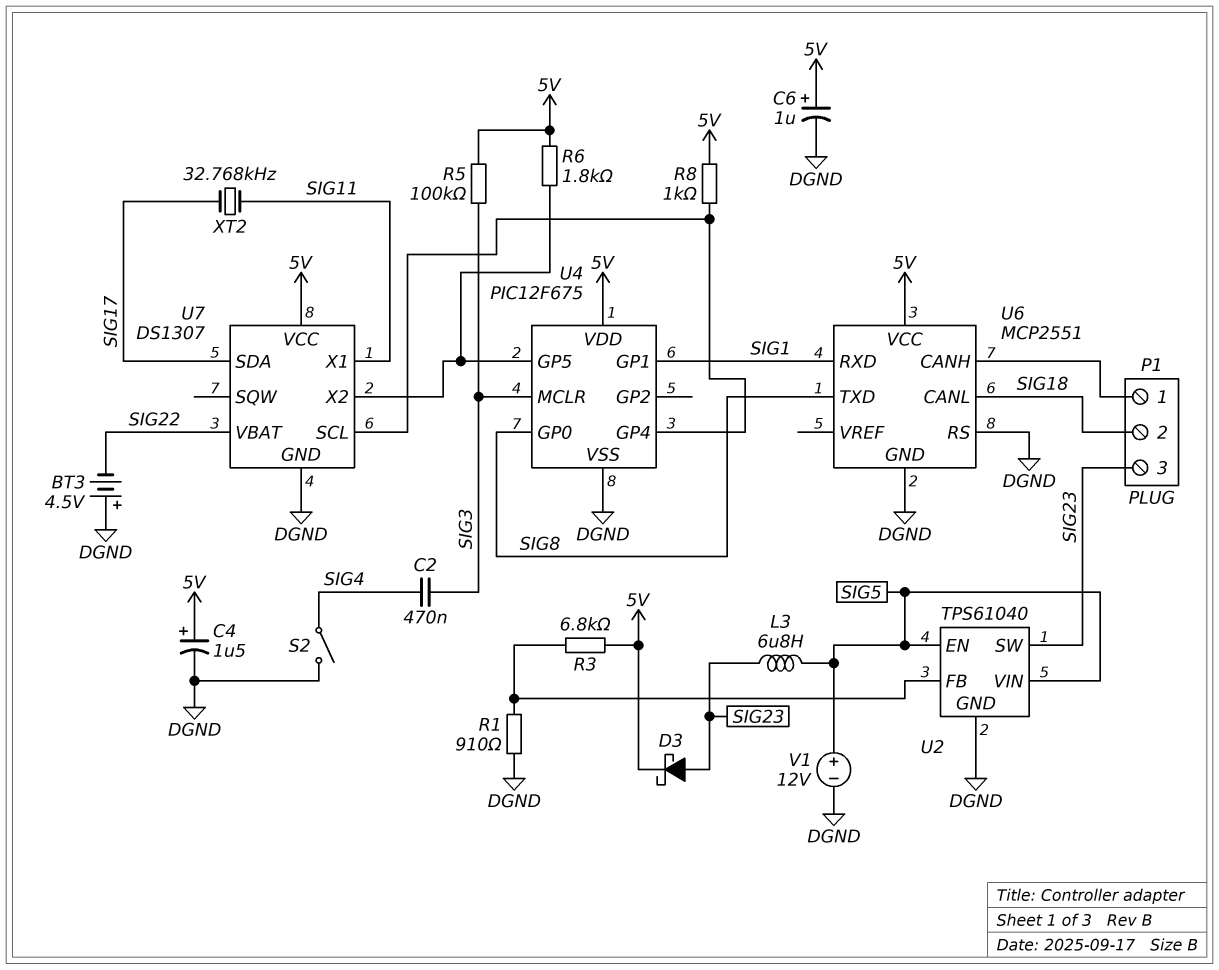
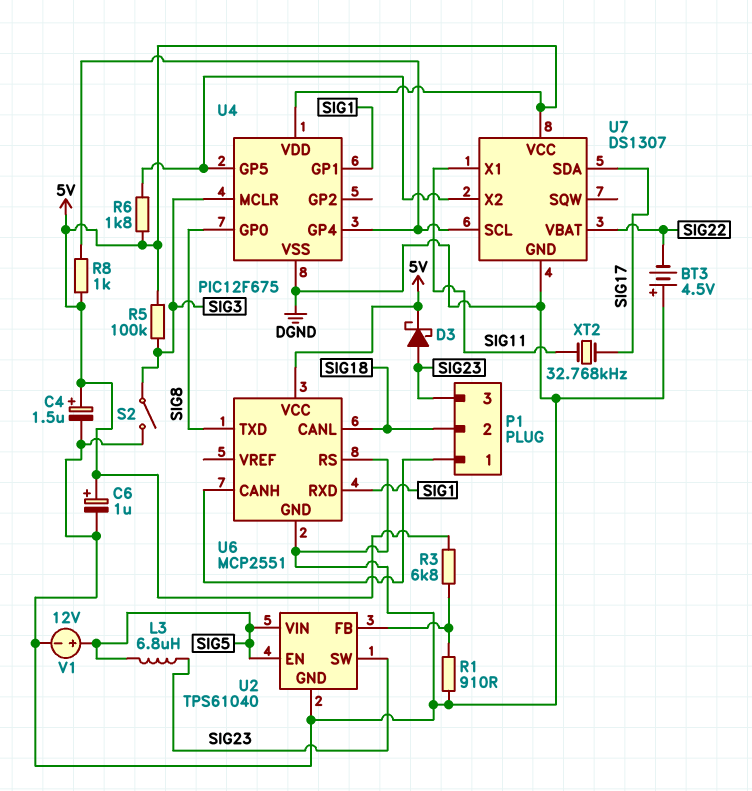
C2: 470nF (SIG3, SIG4) -> none
S2: switch (DGND, SIG4) -> switch (DGND, SIG3)

